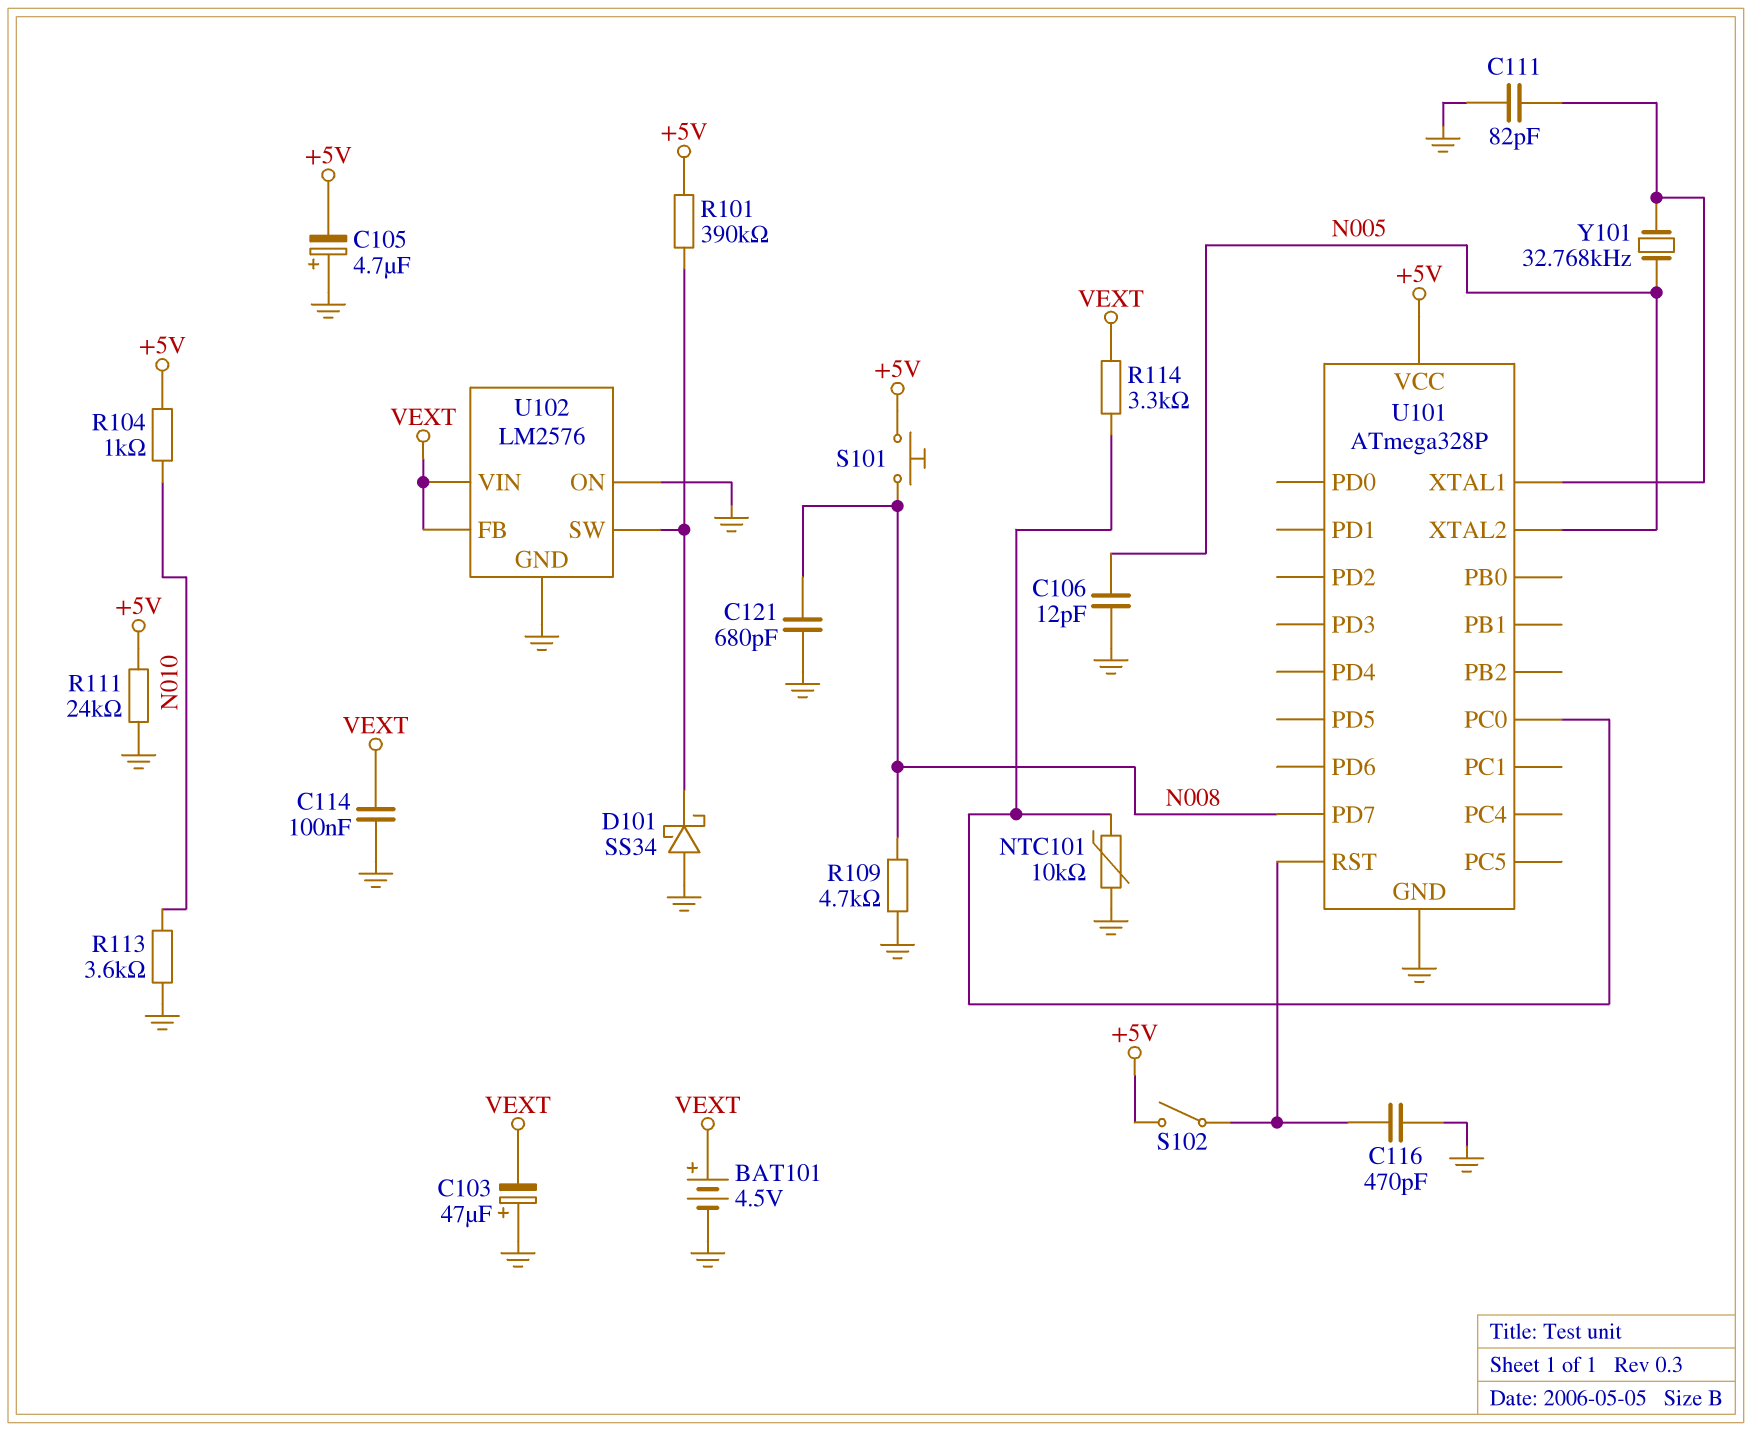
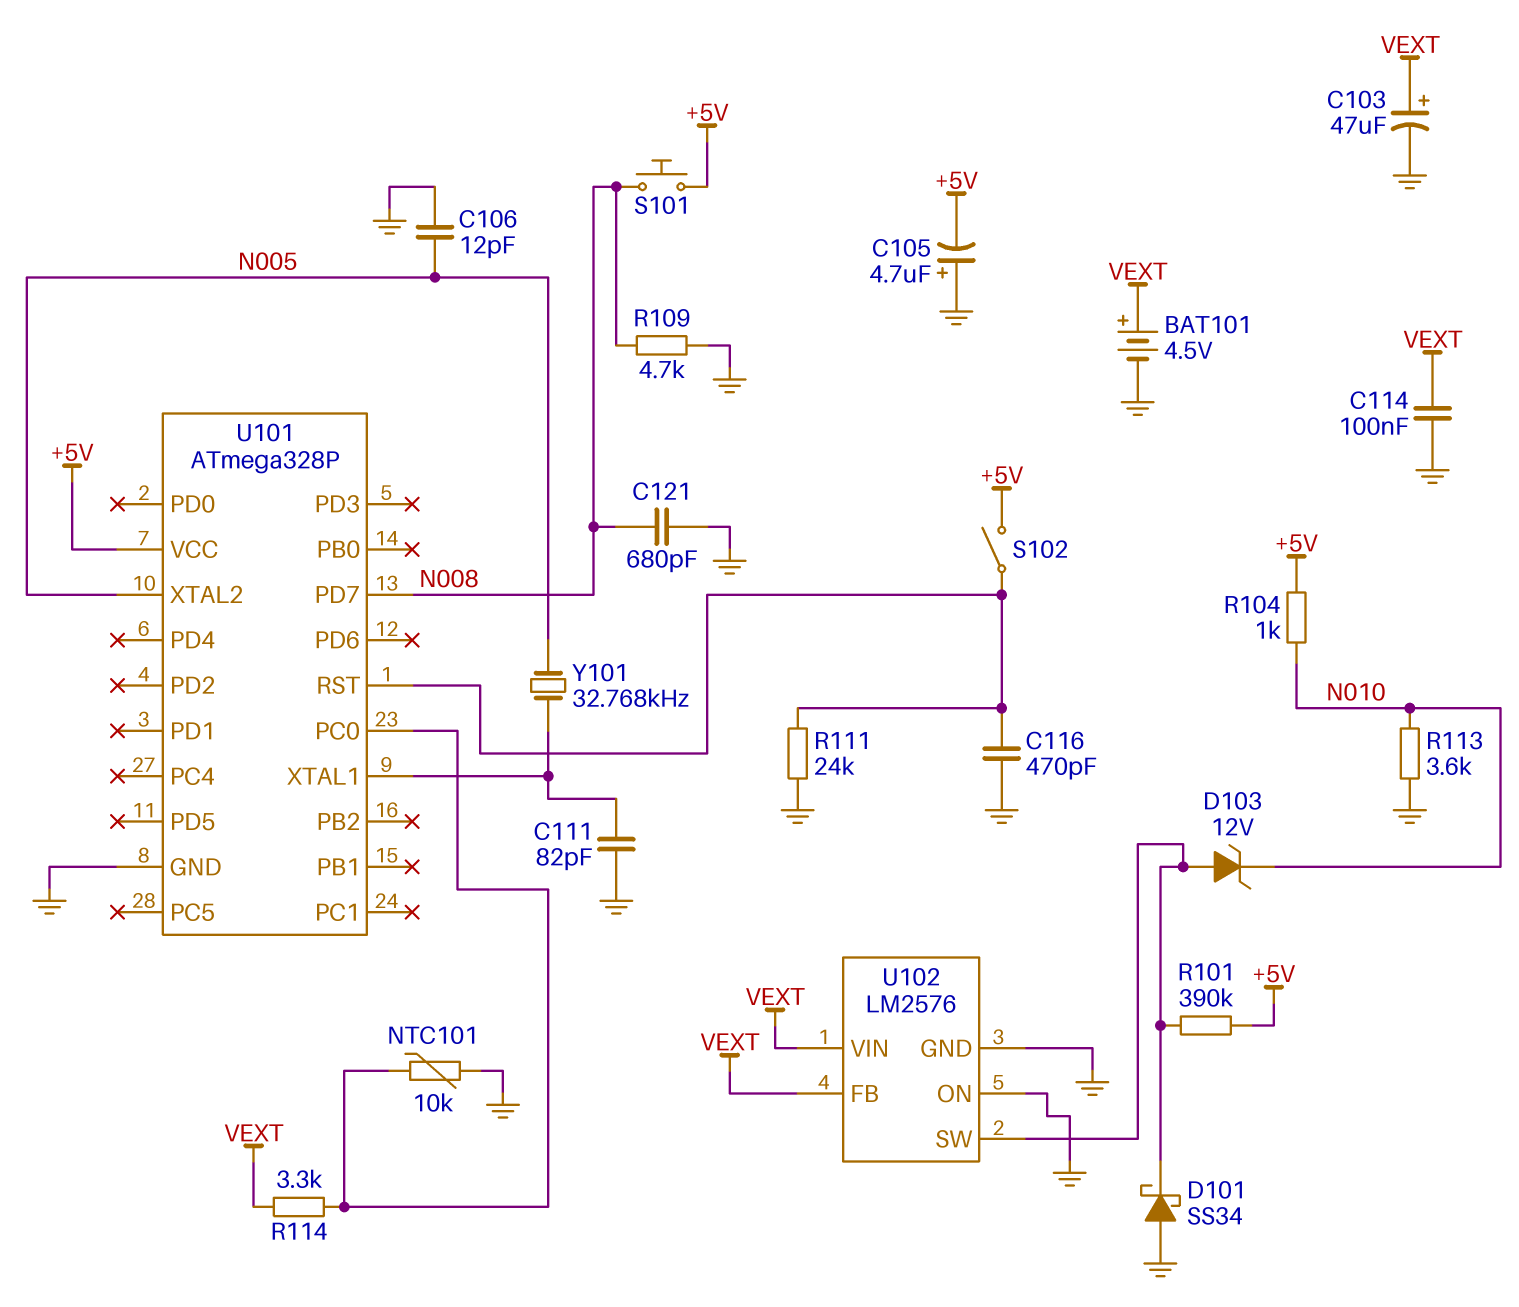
C103: 47uF (plus GND, minus VEXT) -> 47uF (plus VEXT, minus GND)
D103: none -> zener 12V (A U102/SW, K N010)
R111: 24k (+5V, GND) -> 24k (GND, U101/RST)

